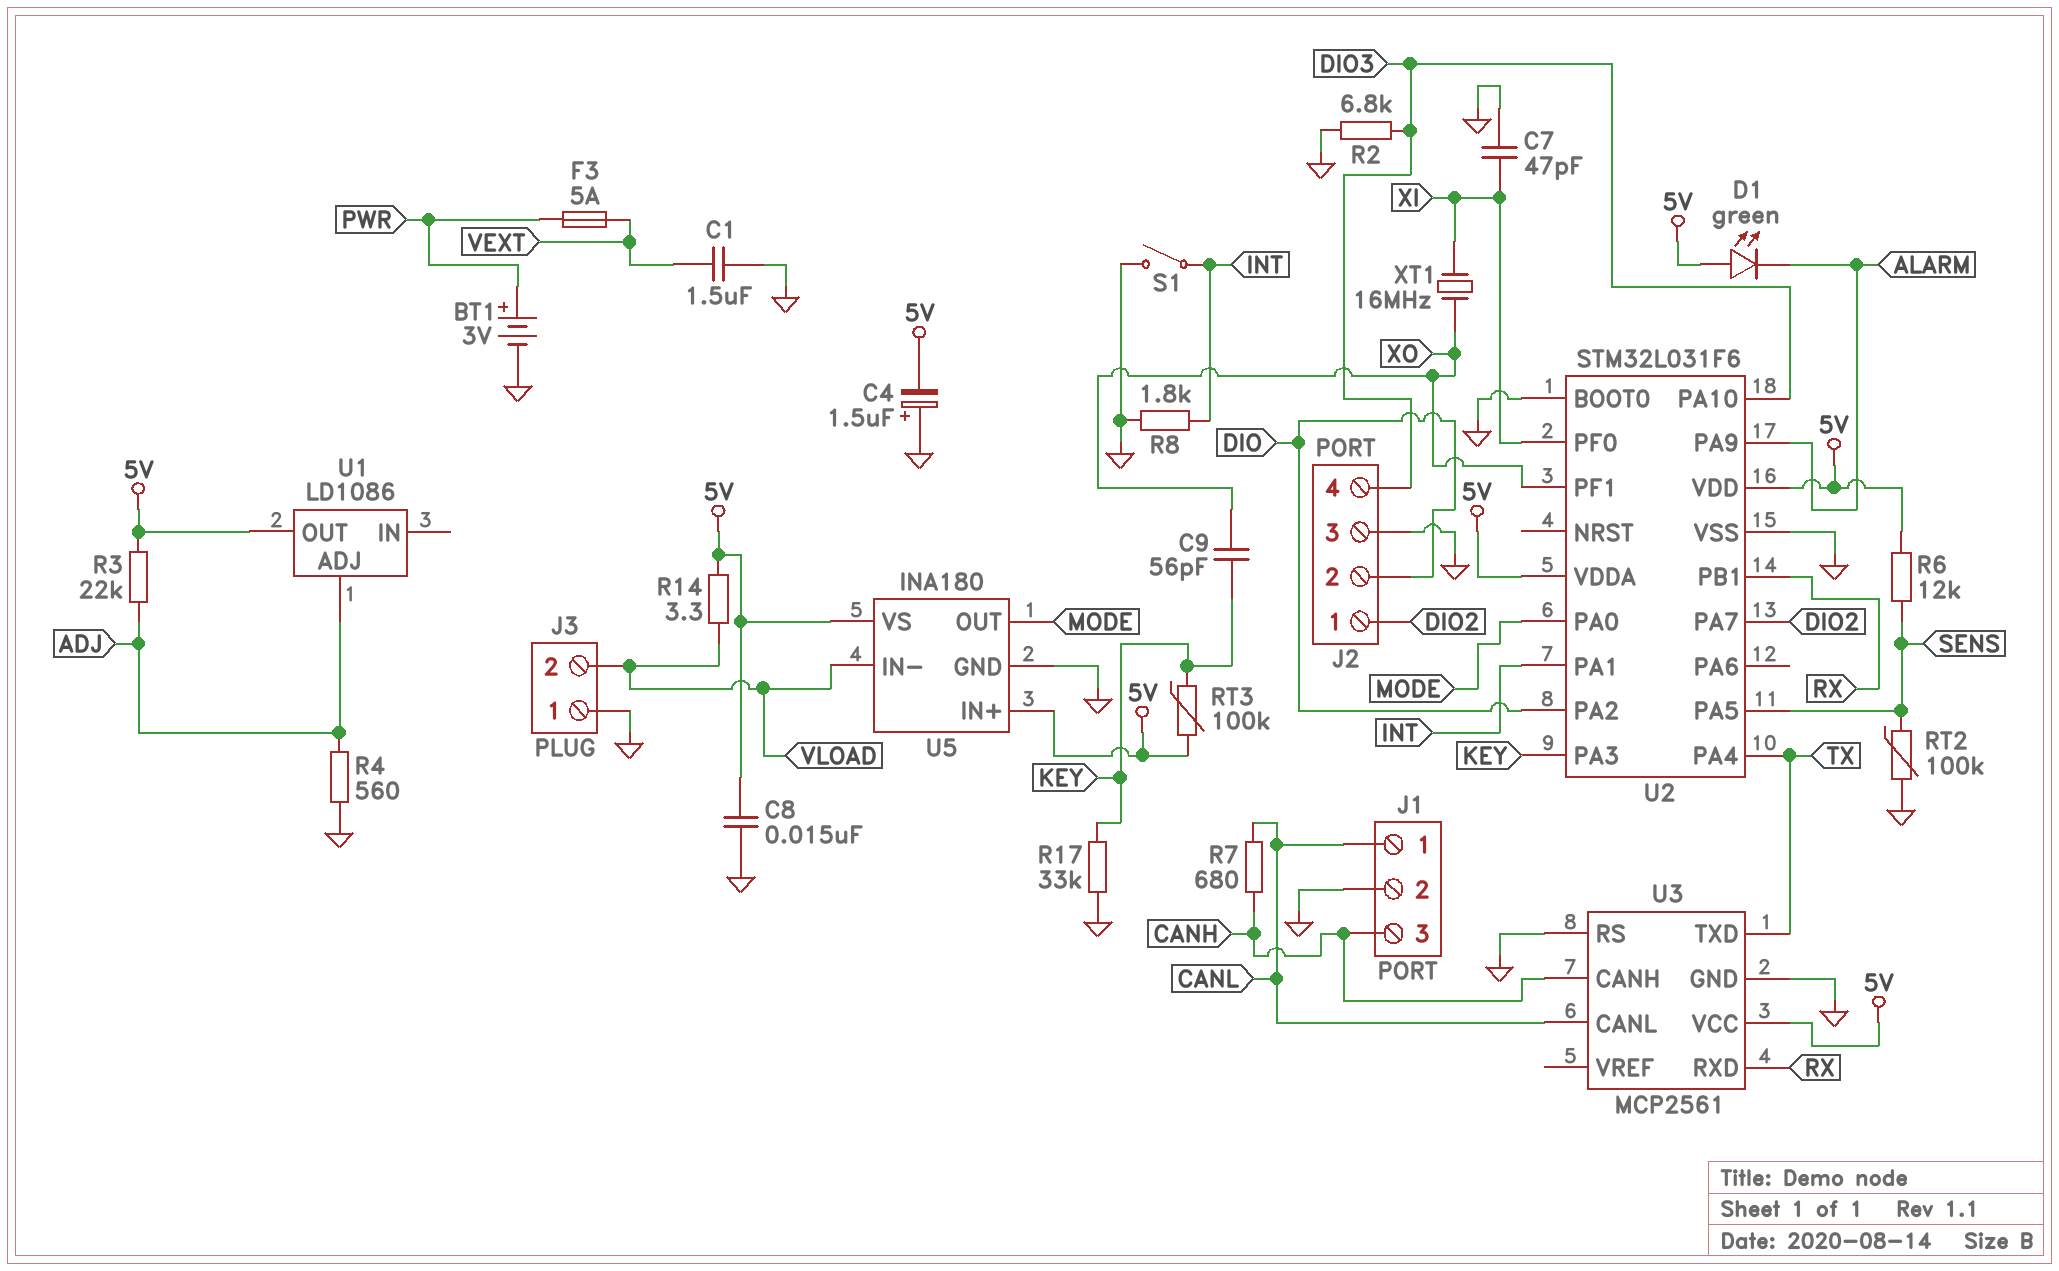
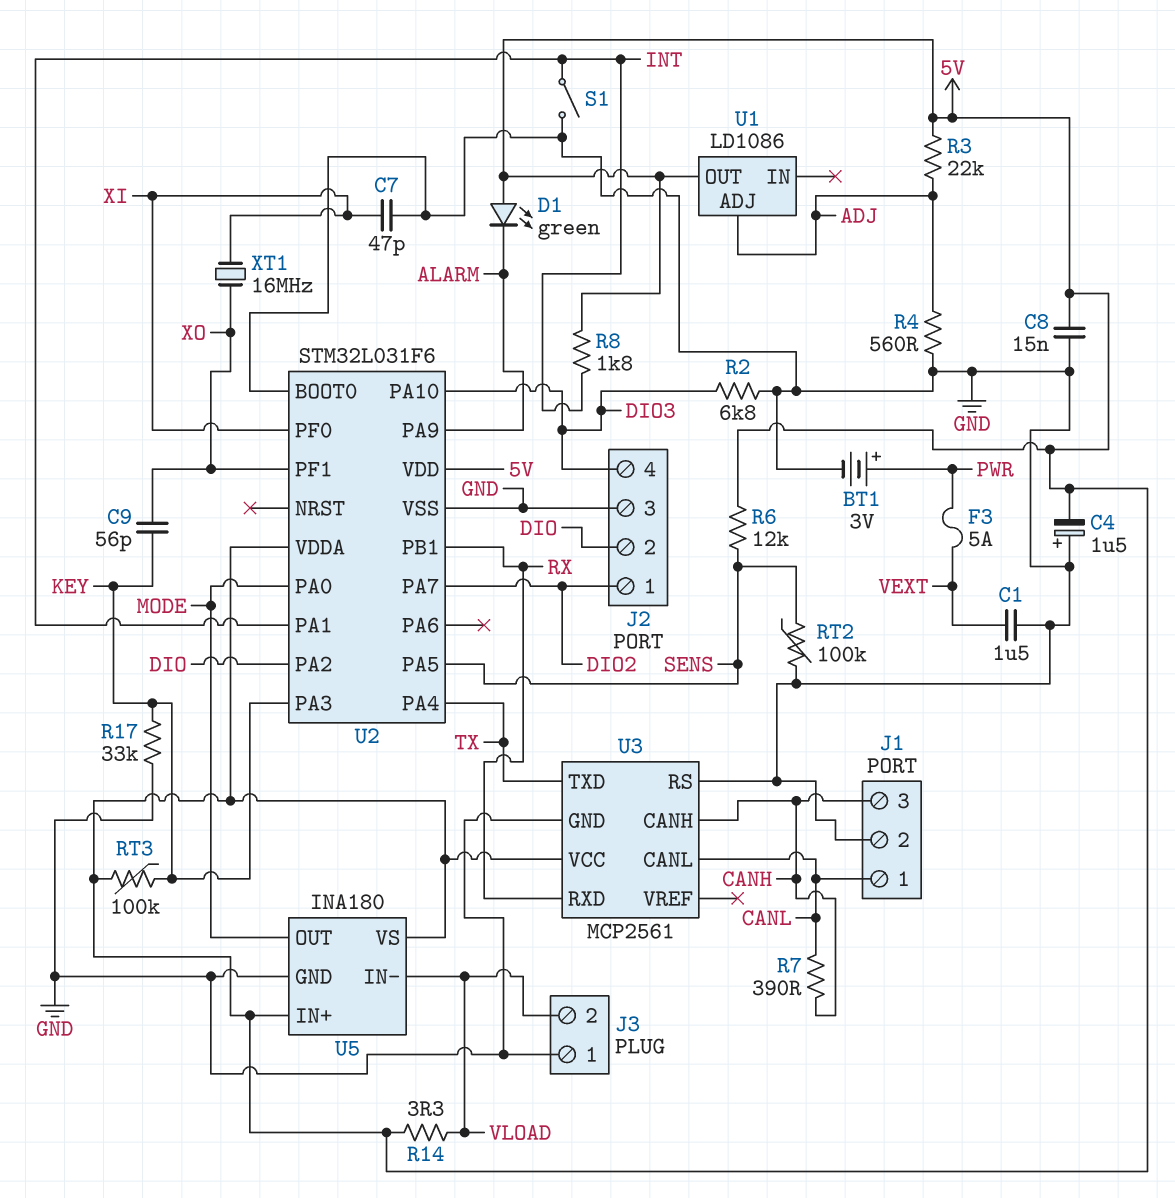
R7: 680 (CANH, CANL) -> 390 (CANH, CANL)
R8: 1.8k (GND, INT) -> 1.8k (5V, INT)

